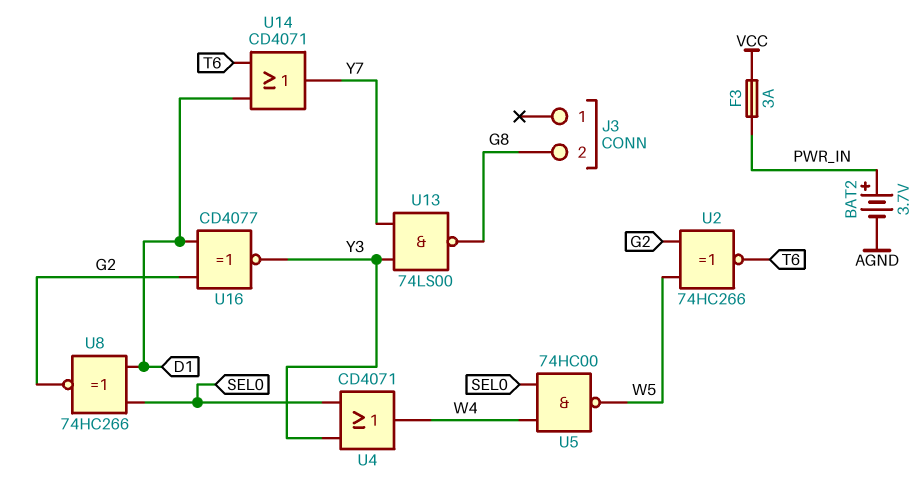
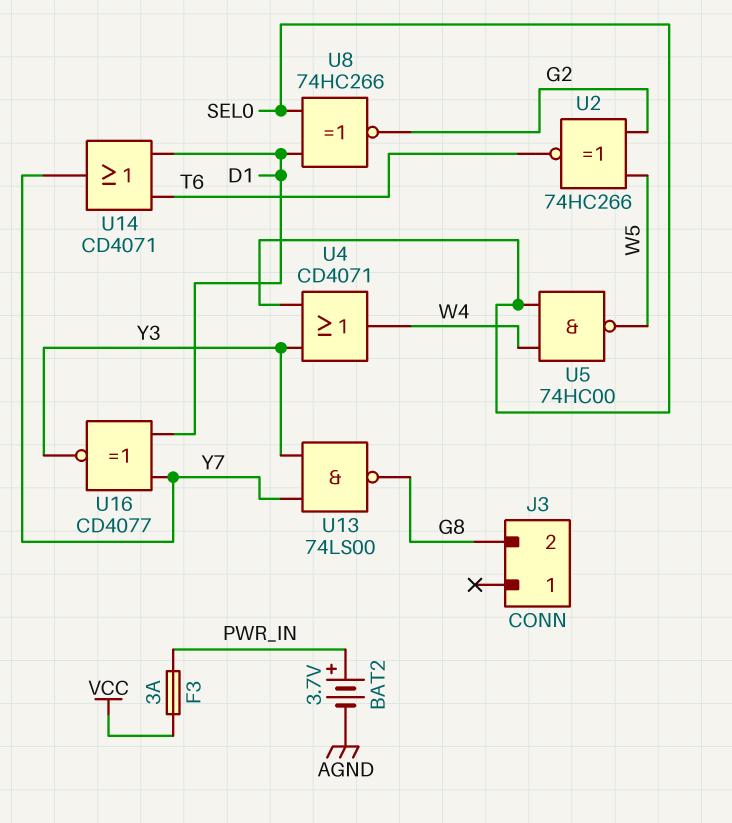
U16: XNOR CD4077 (in D1, in G2, out Y3) -> XNOR CD4077 (in D1, in Y7, out Y3)

